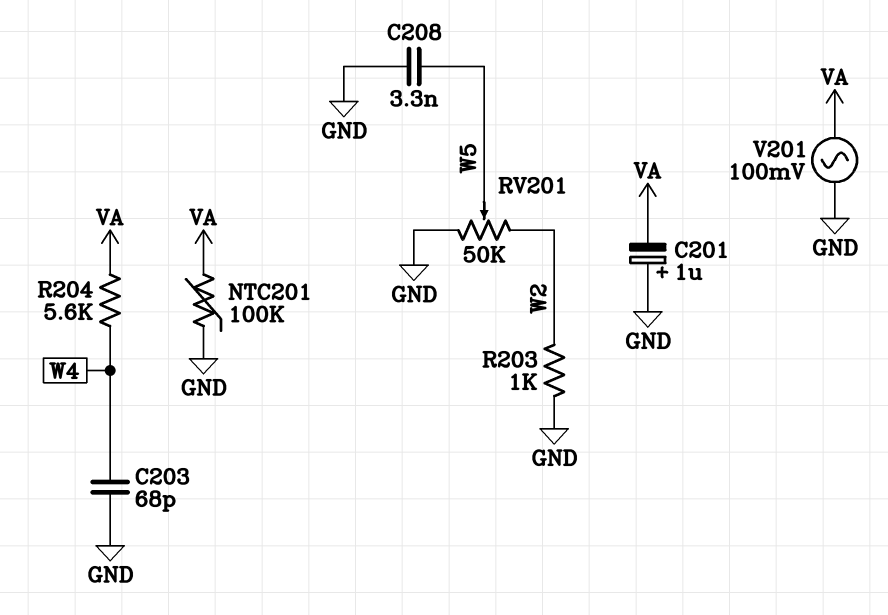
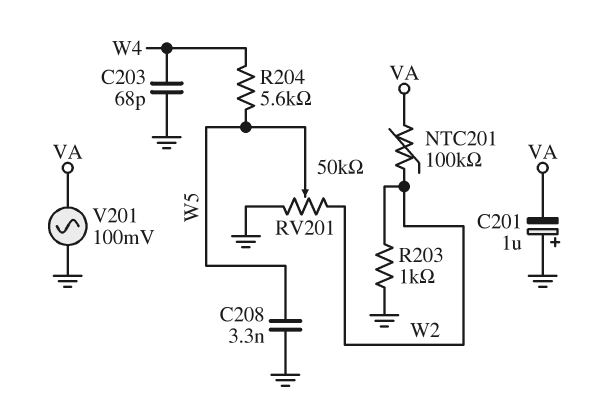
NTC201: 100k (GND, VA) -> 100k (VA, W2)
R204: 5.6k (VA, W4) -> 5.6k (W4, W5)

